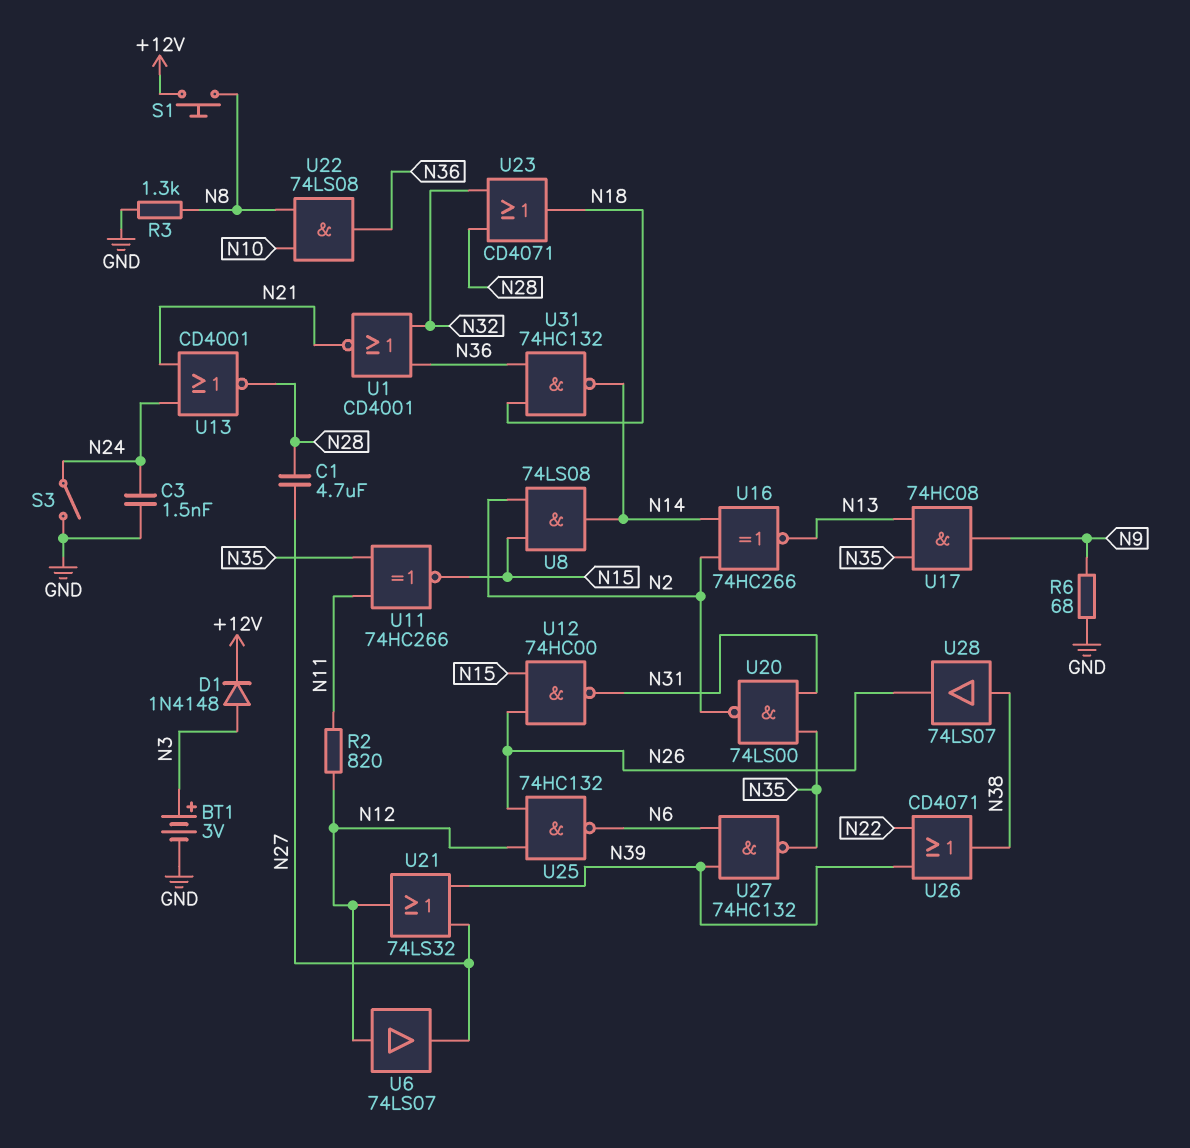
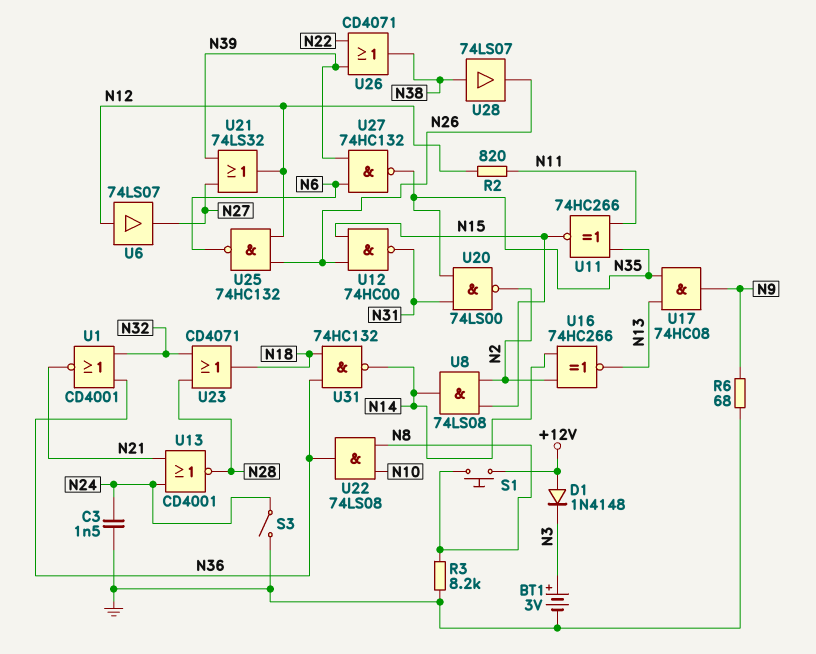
C1: 4.7uF (N27, N28) -> none
D1: diode 1N4148 (A N3, K +12V) -> diode 1N4148 (A +12V, K N3)
R3: 1.3k (GND, N8) -> 8.2k (GND, N8)

